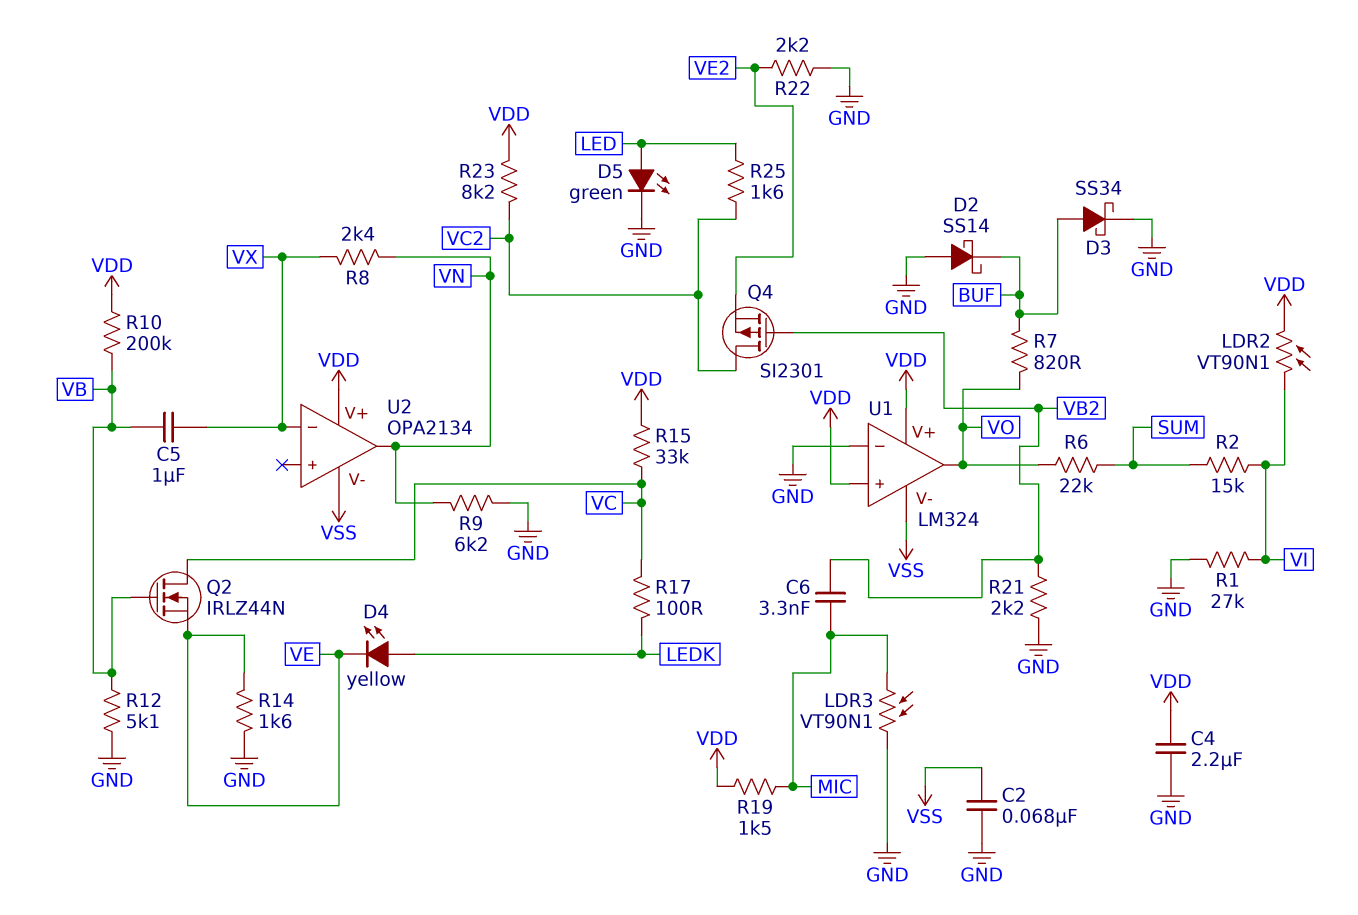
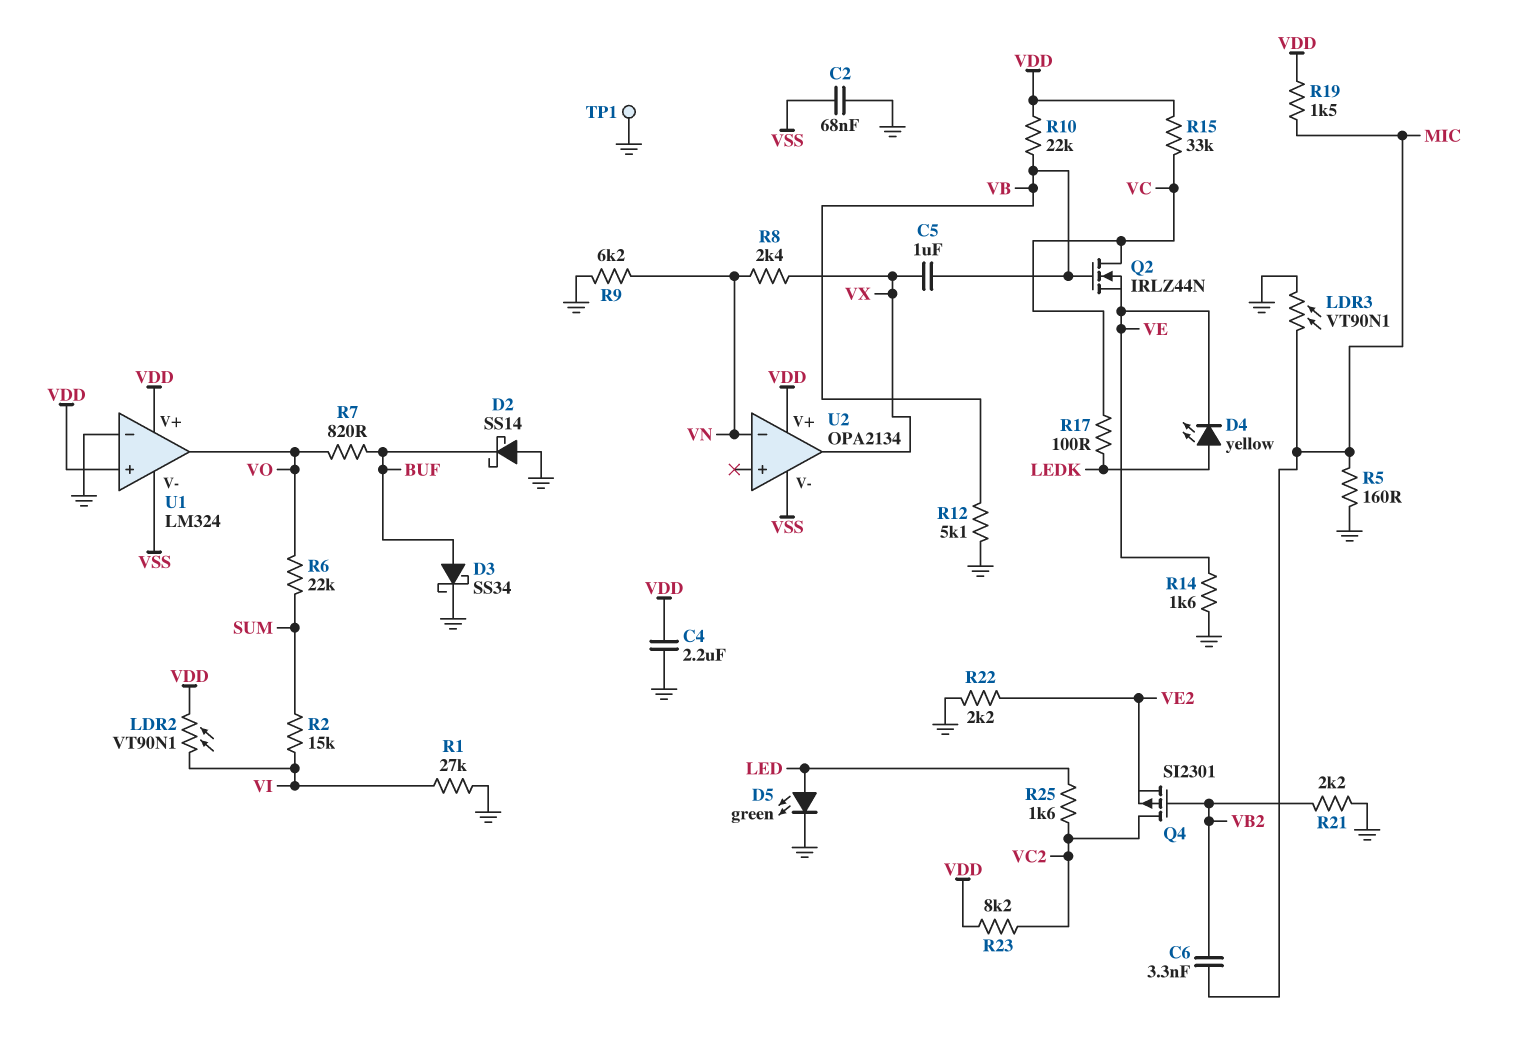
R5: none -> 160 (GND, MIC)
R10: 200k (VB, VDD) -> 22k (VB, VDD)
TP1: none -> test point (GND)
U2 pin in-: VX -> VN
U2 pin out: VN -> VX

